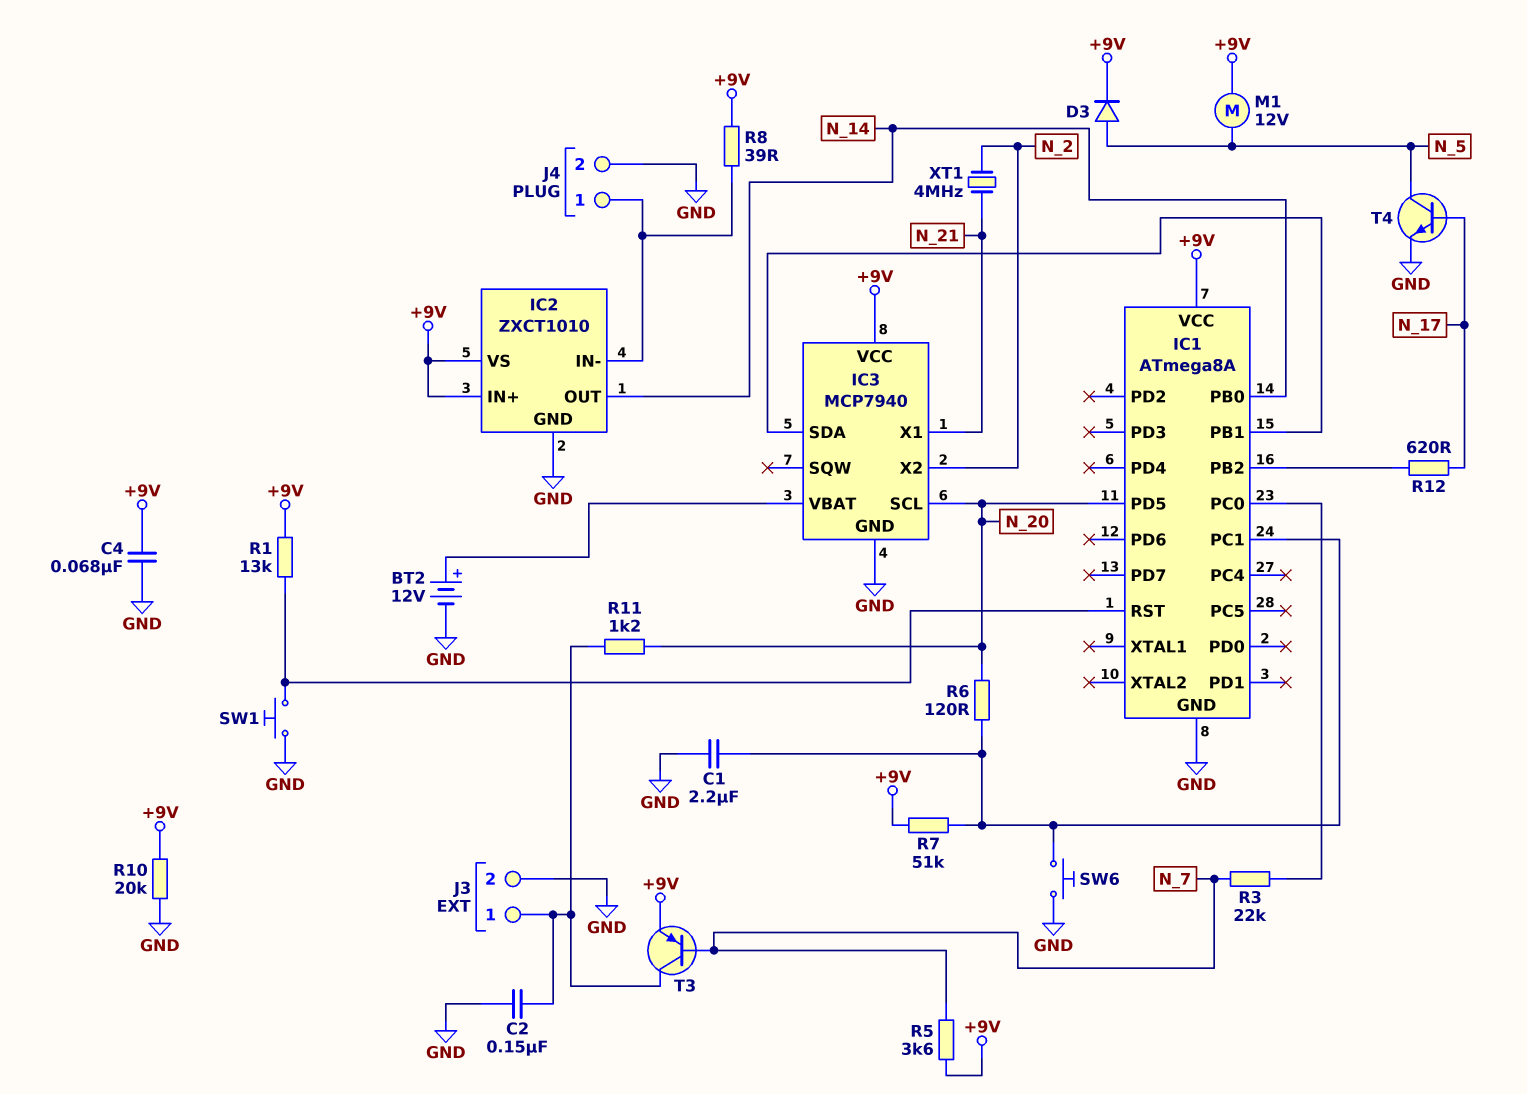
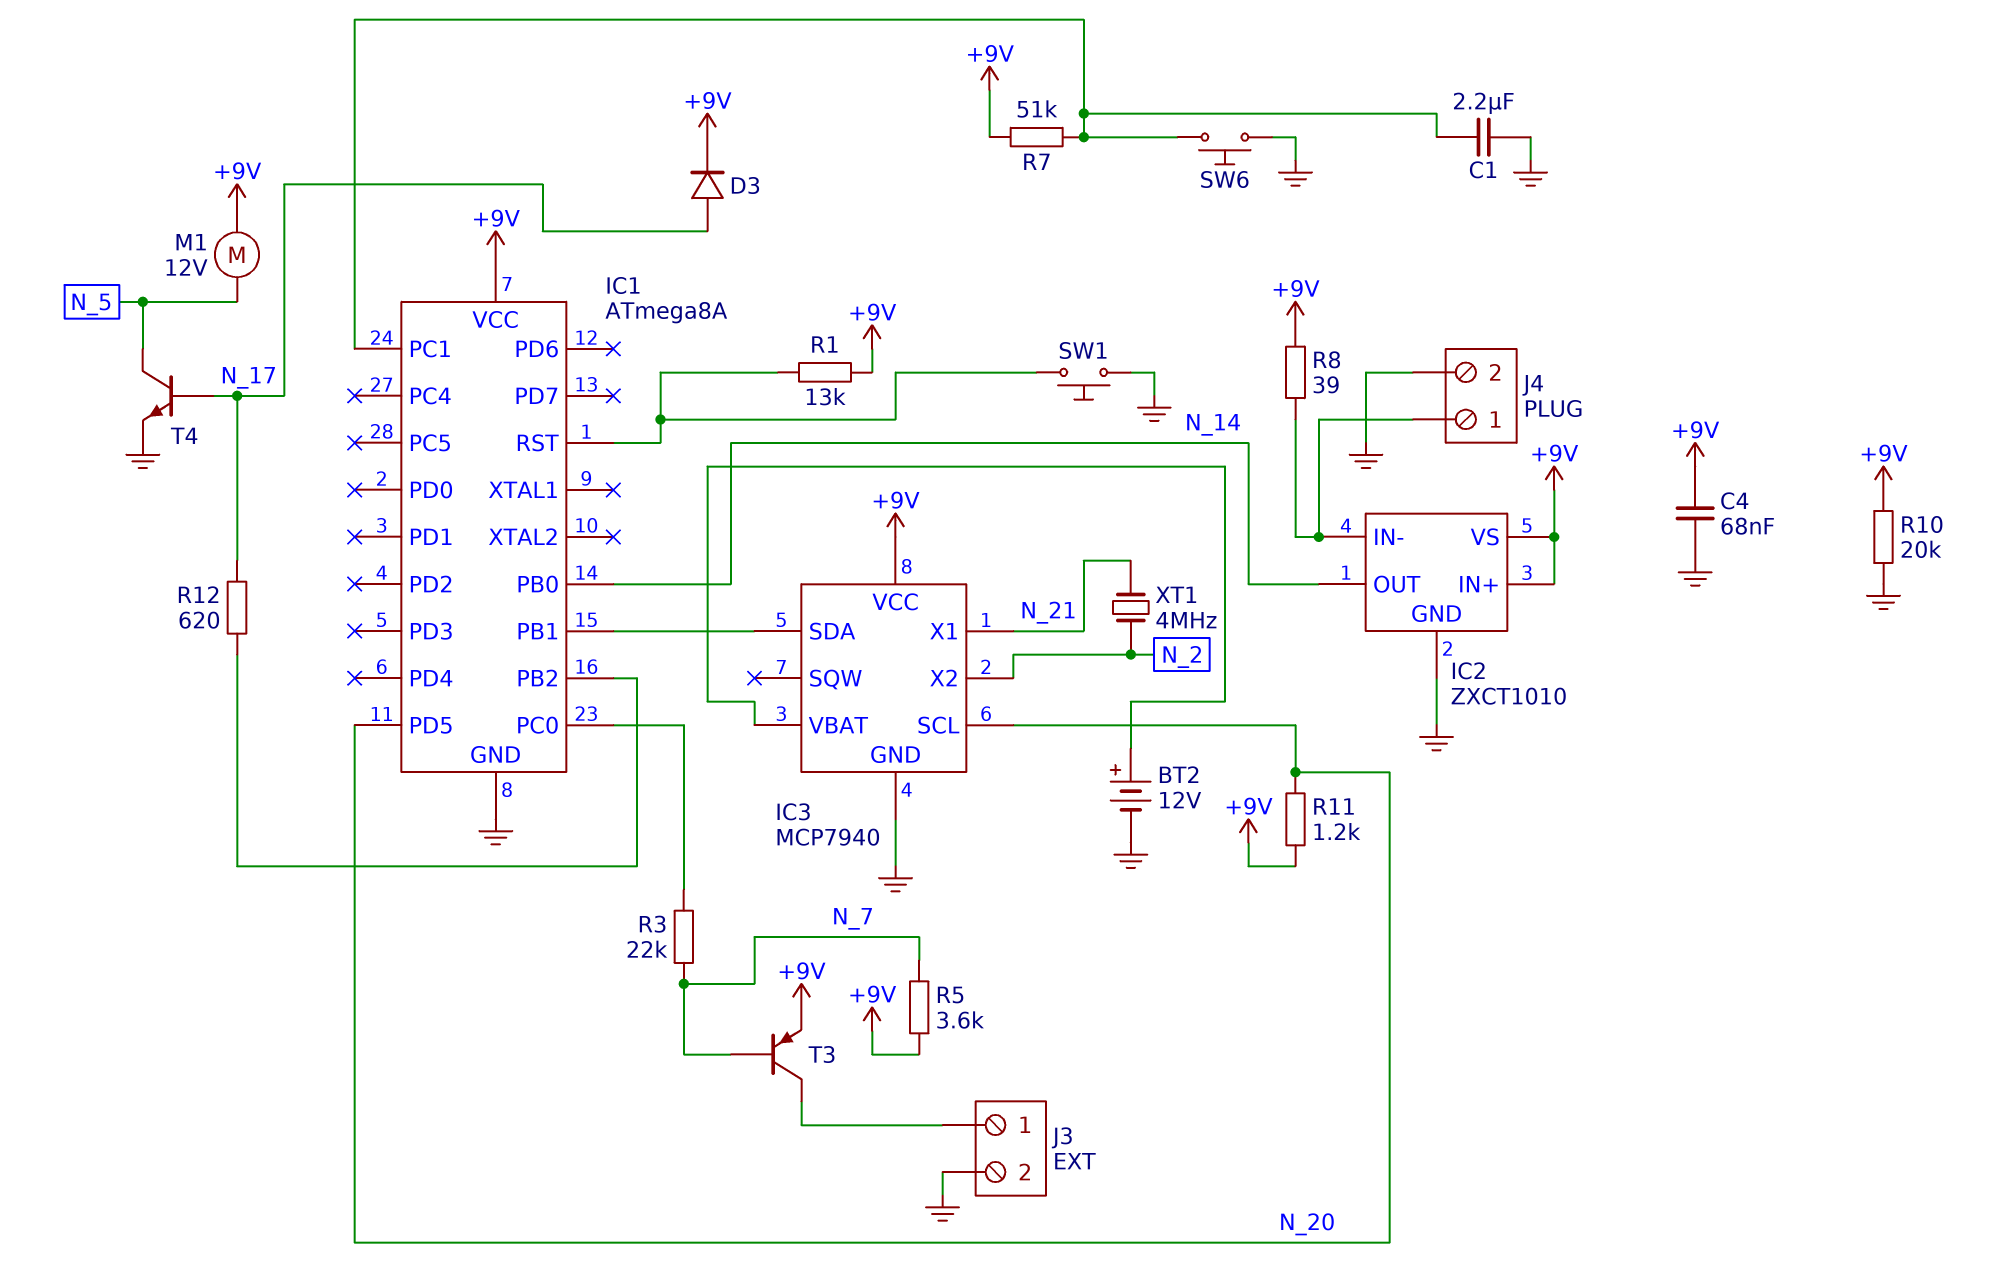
C2: 150nF (GND, J3/1) -> none
D3: diode (A N_5, K +9V) -> diode (A N_17, K +9V)
R6: 120 (IC1/PC1, N_20) -> none
R11: 1.2k (J3/1, N_20) -> 1.2k (+9V, N_20)

